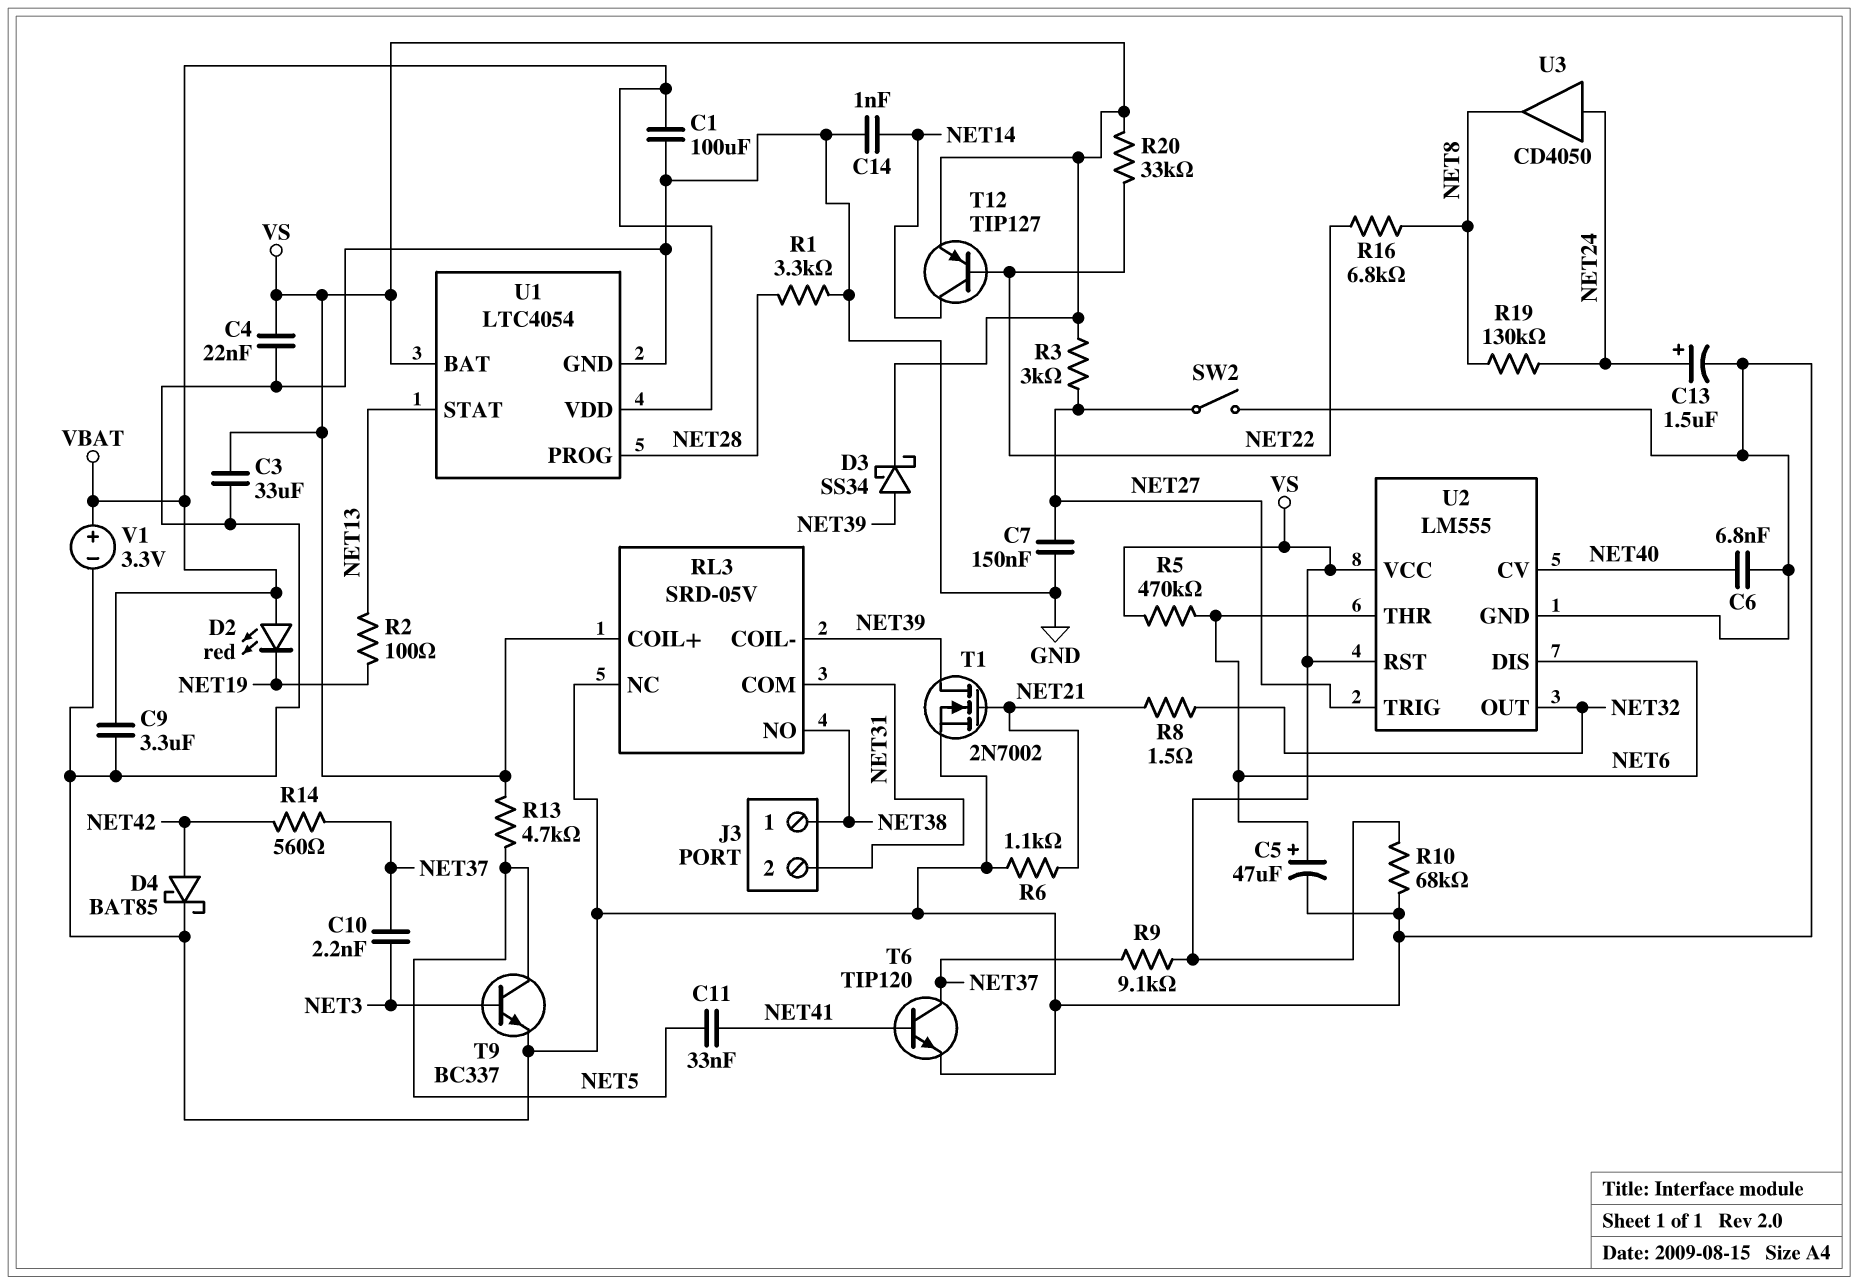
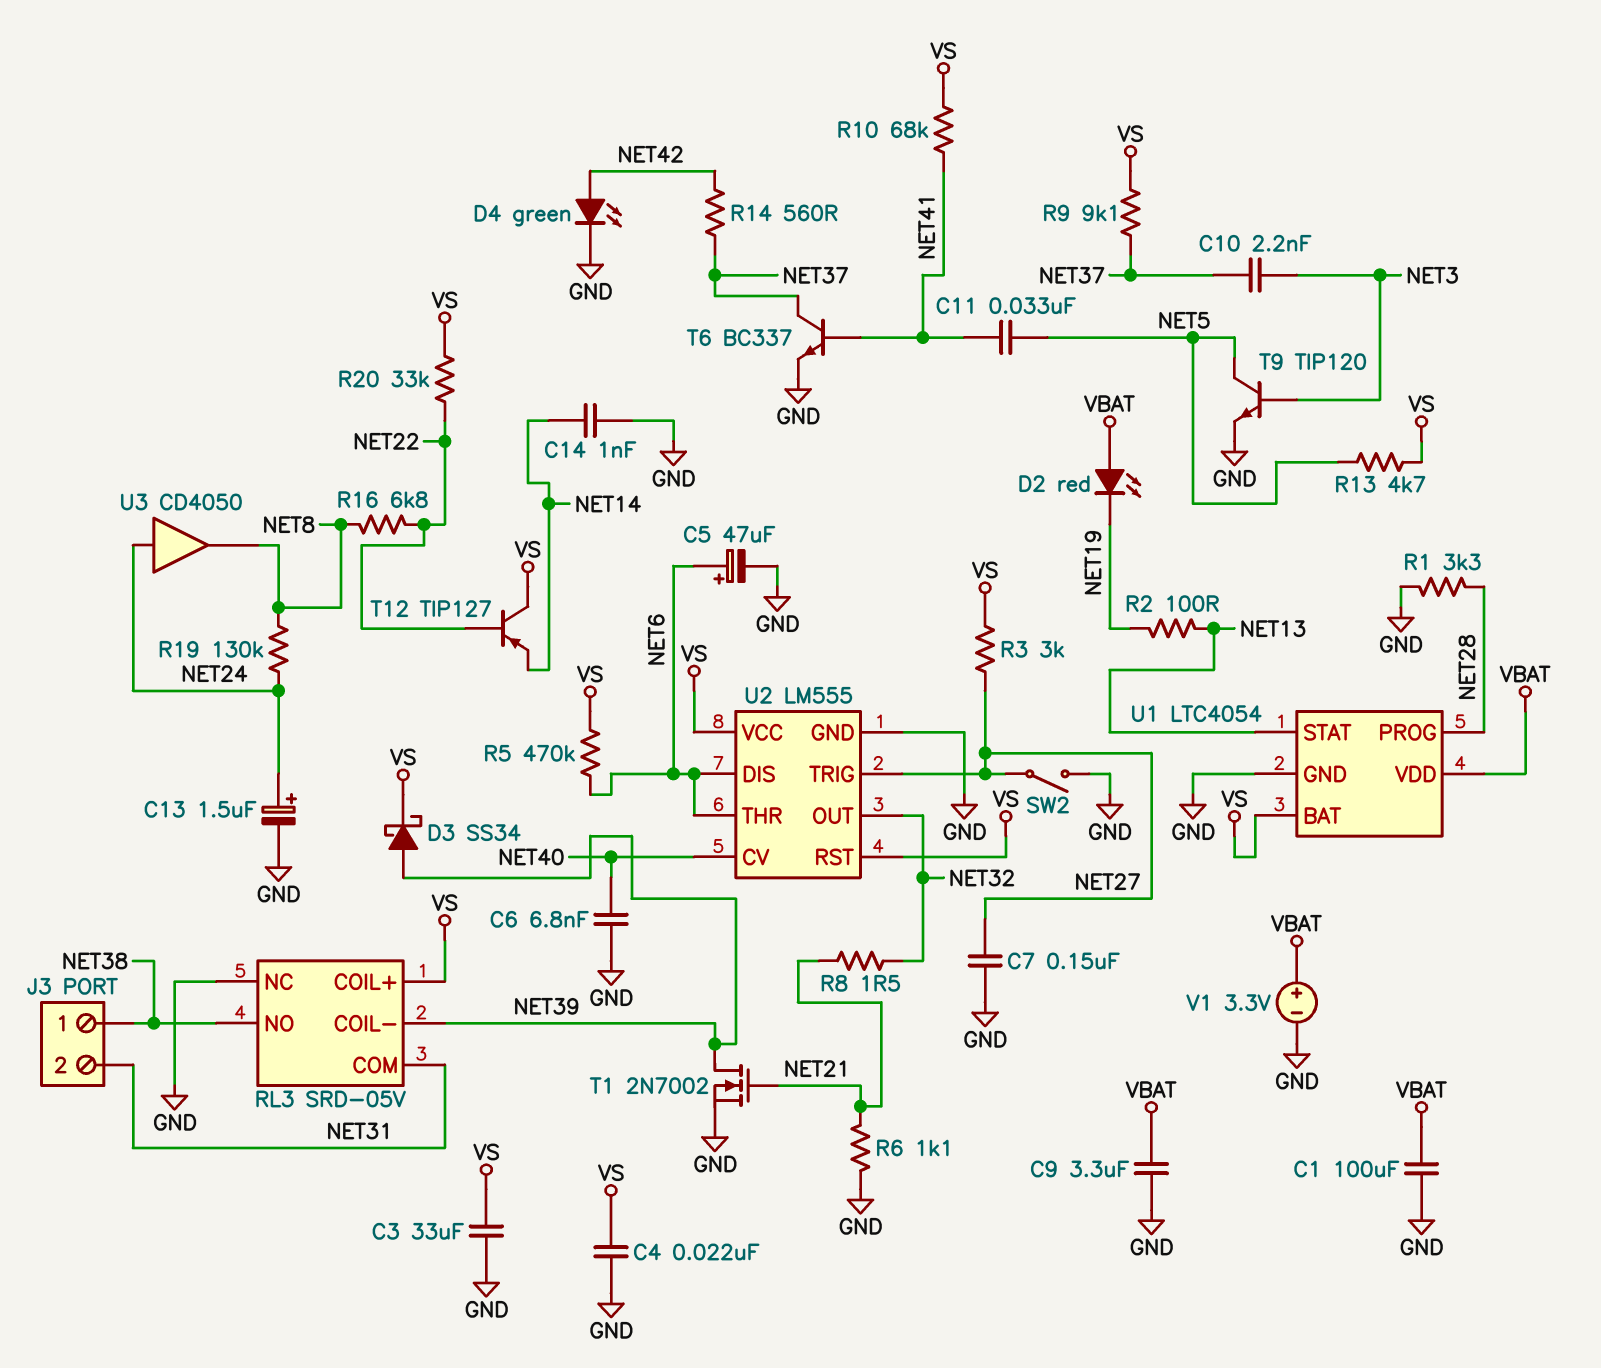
D4: schottky BAT85 (A NET42, K GND) -> LED green (A NET42, K GND)
R10: 68k (GND, VS) -> 68k (NET41, VS)
T6: NPN TIP120 (B NET41, C NET37, E GND) -> NPN BC337 (B NET41, C NET37, E GND)
T9: NPN BC337 (B NET3, C NET5, E GND) -> NPN TIP120 (B NET3, C NET5, E GND)
T12: PNP TIP127 (B NET22, C NET14, E VS) -> PNP TIP127 (B NET22, C VS, E NET14)

